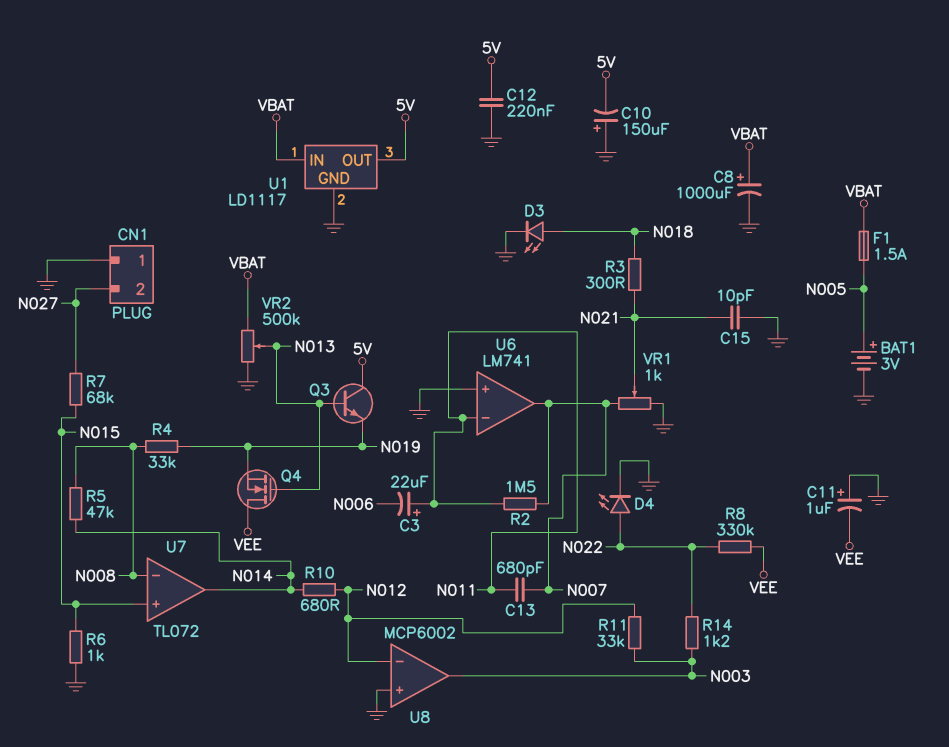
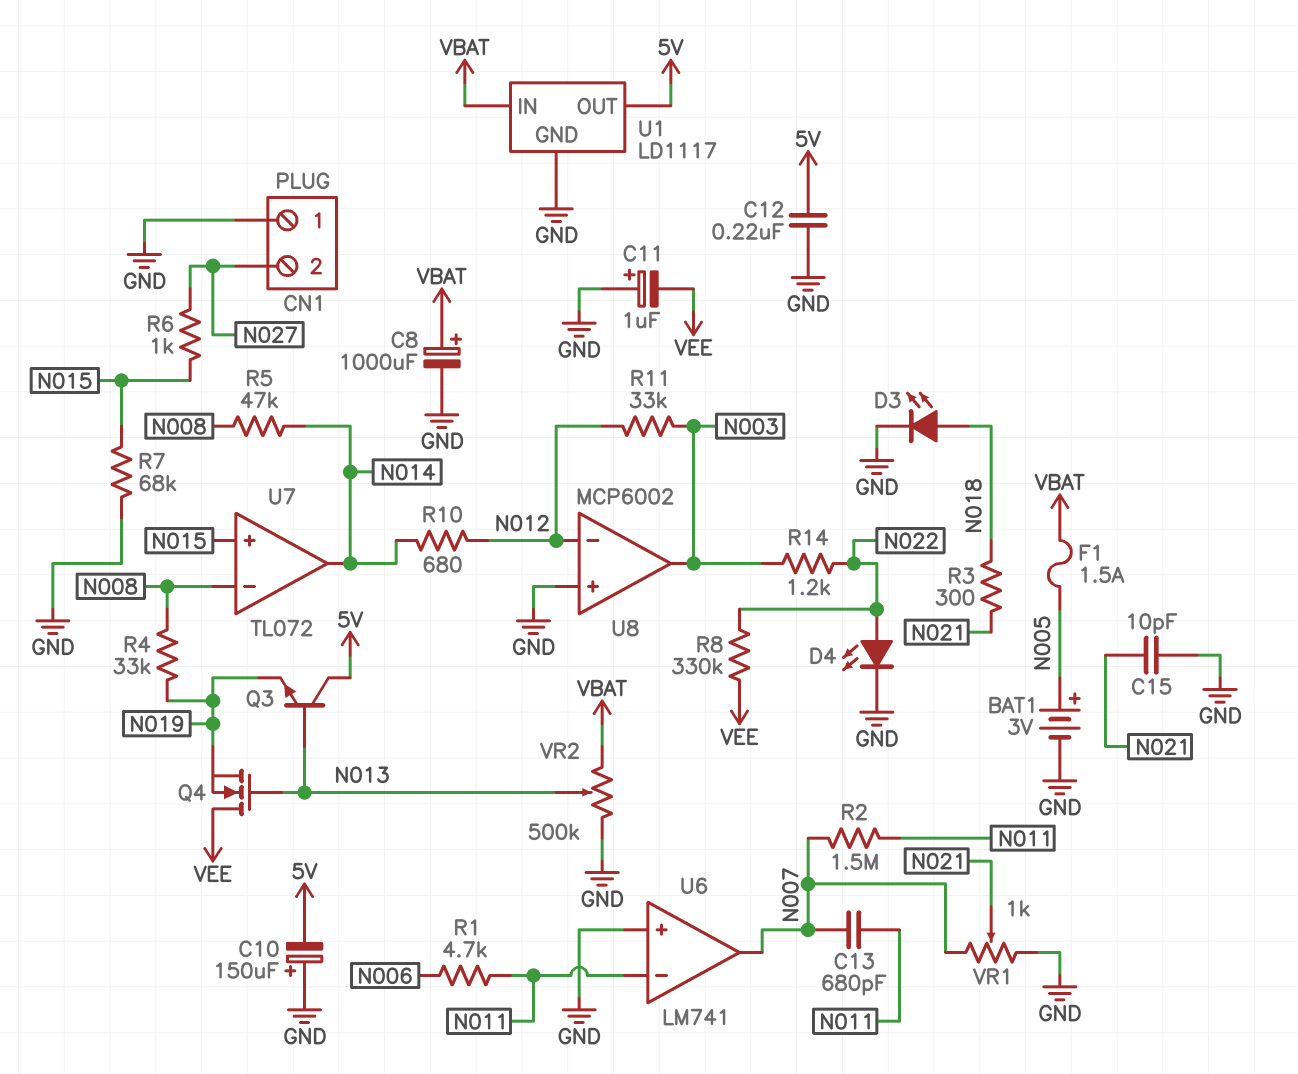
C3: 22uF (plus N011, minus N006) -> none
R1: none -> 4.7k (N006, N011)
R6: 1k (GND, N015) -> 1k (N015, N027)
R7: 68k (N015, N027) -> 68k (GND, N015)

